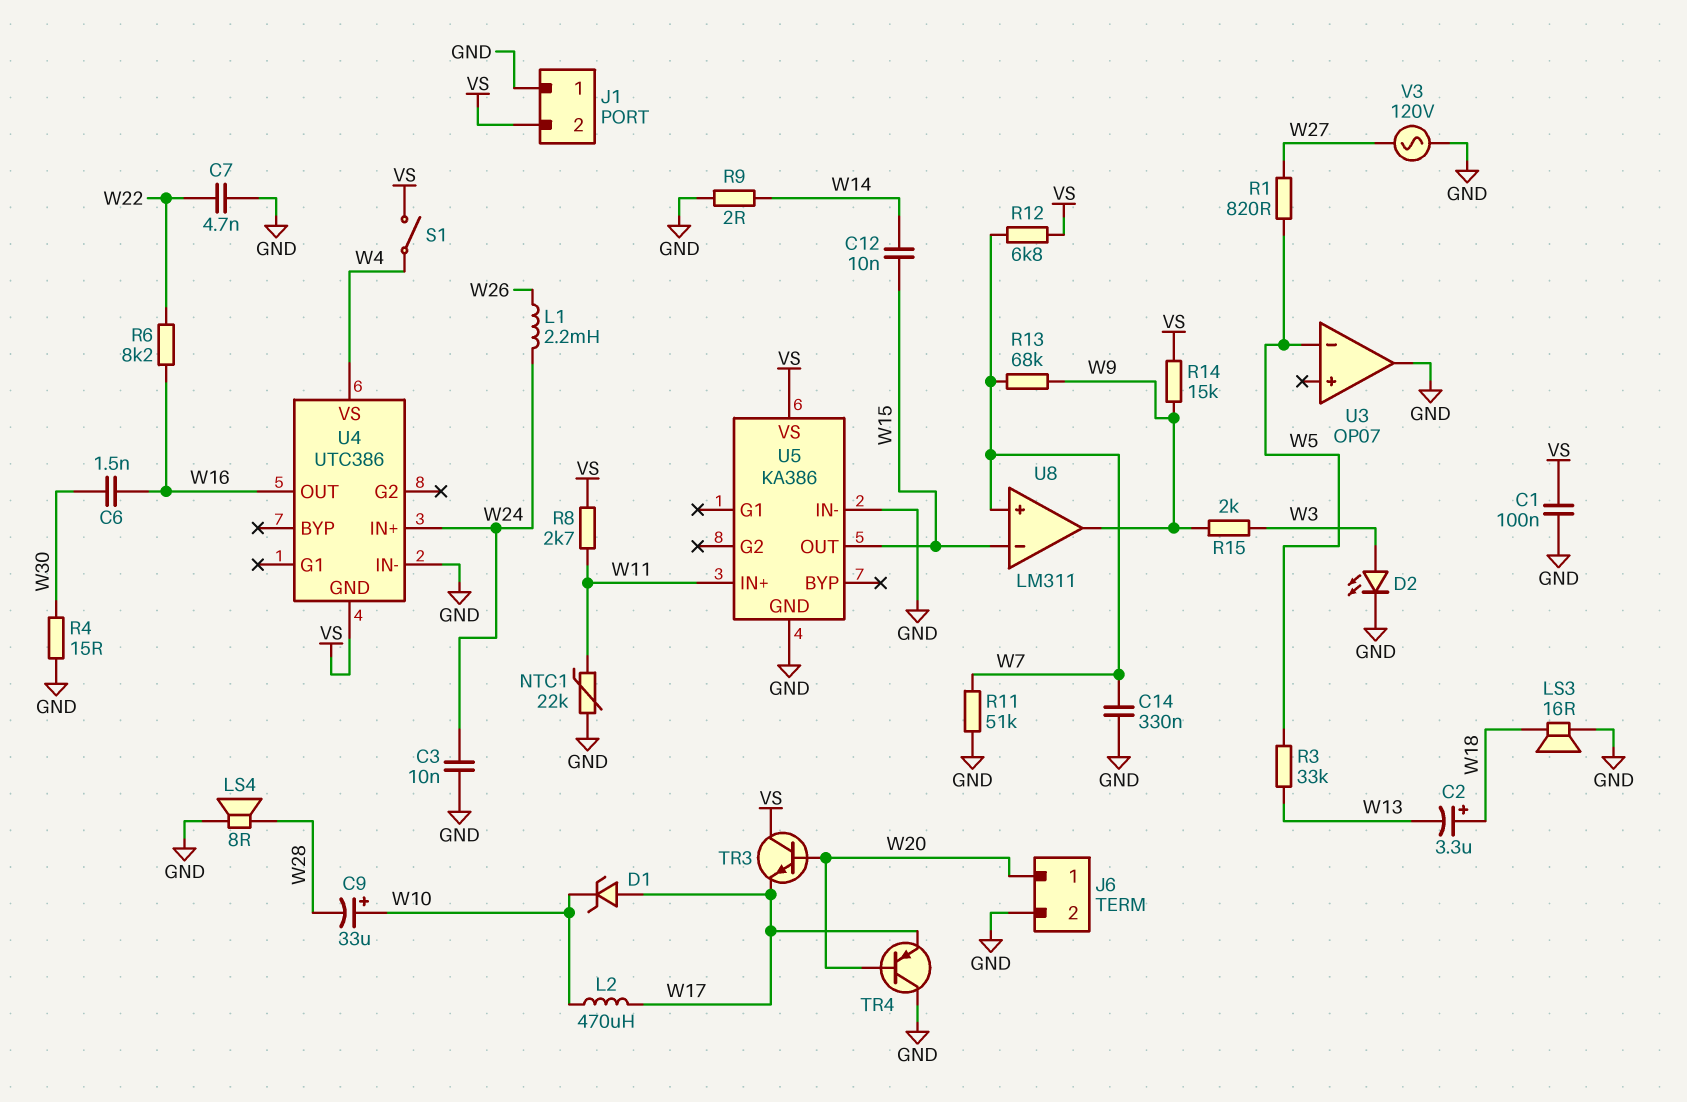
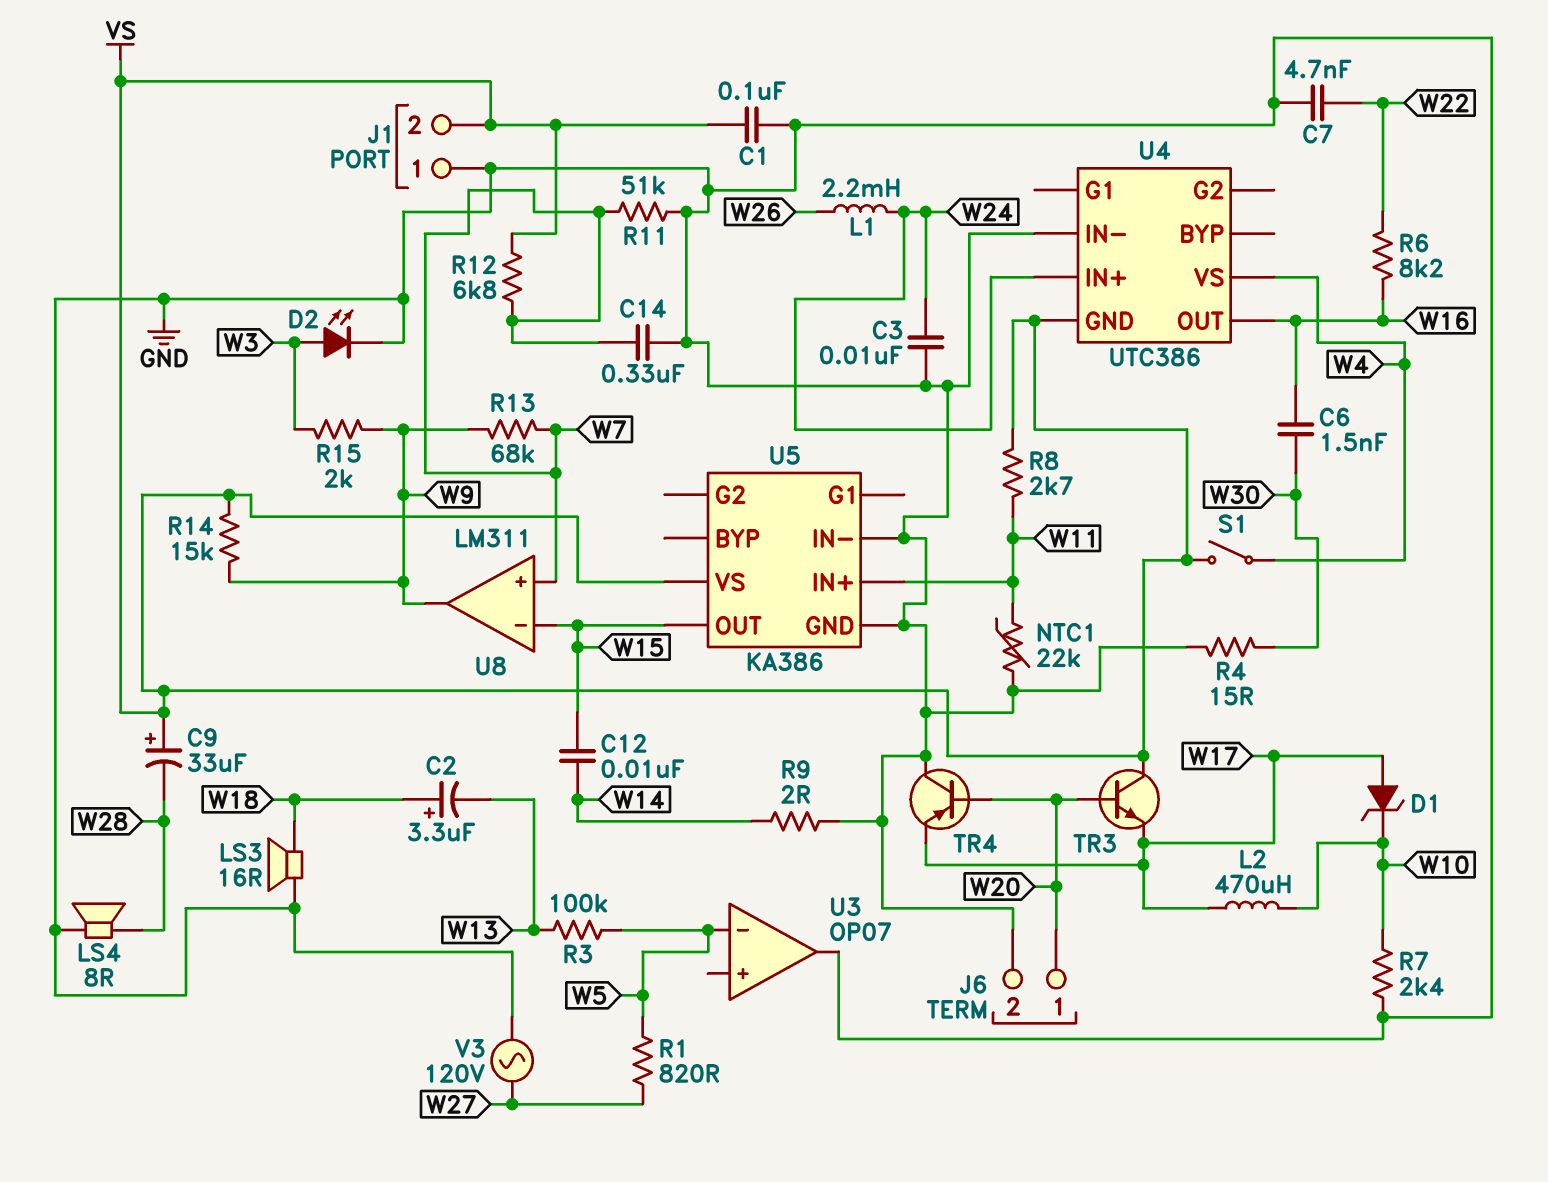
C9: 33uF (plus W10, minus W28) -> 33uF (plus VS, minus W28)
R3: 33k (W5, W13) -> 100k (W5, W13)
R7: none -> 2.4k (GND, W10)

